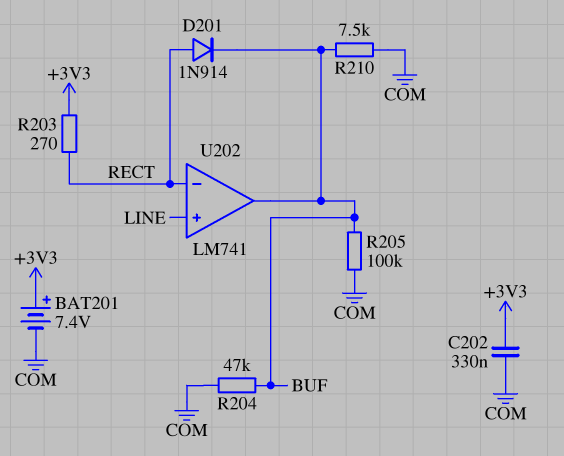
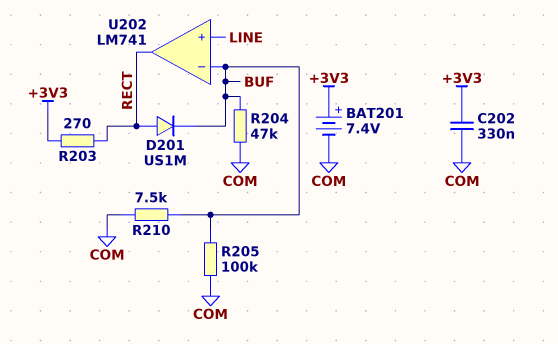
D201: diode 1N914 (A RECT, K BUF) -> diode US1M (A RECT, K BUF)
U202 pin in-: RECT -> BUF
U202 pin out: BUF -> RECT

